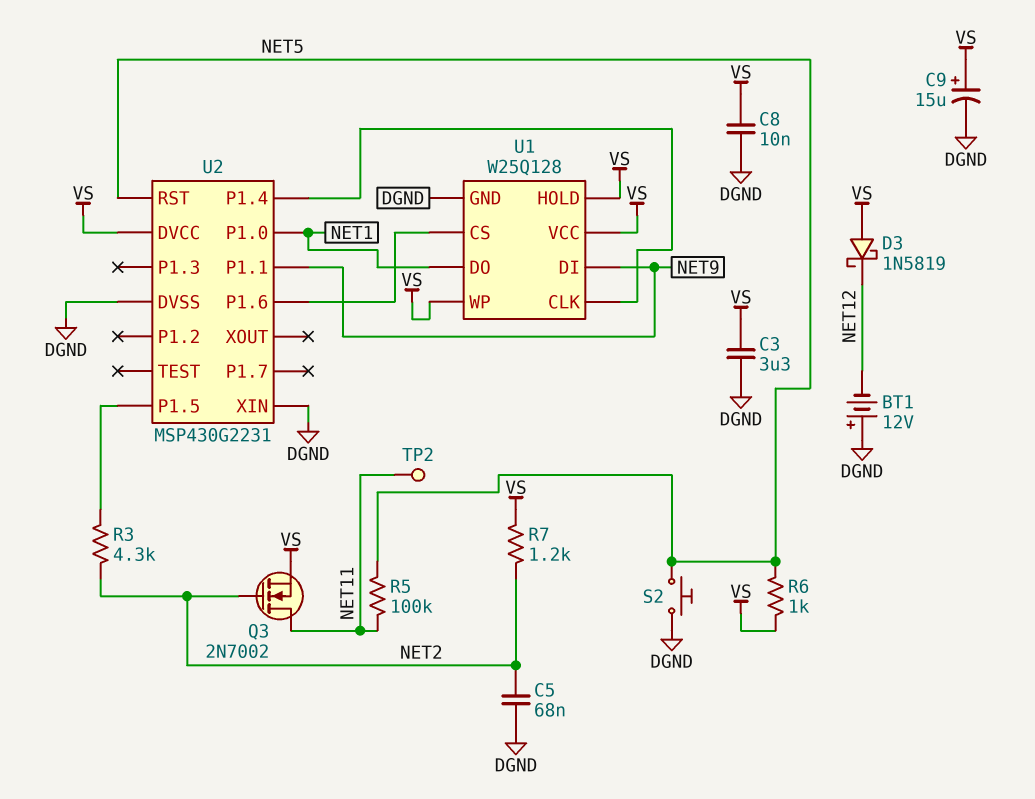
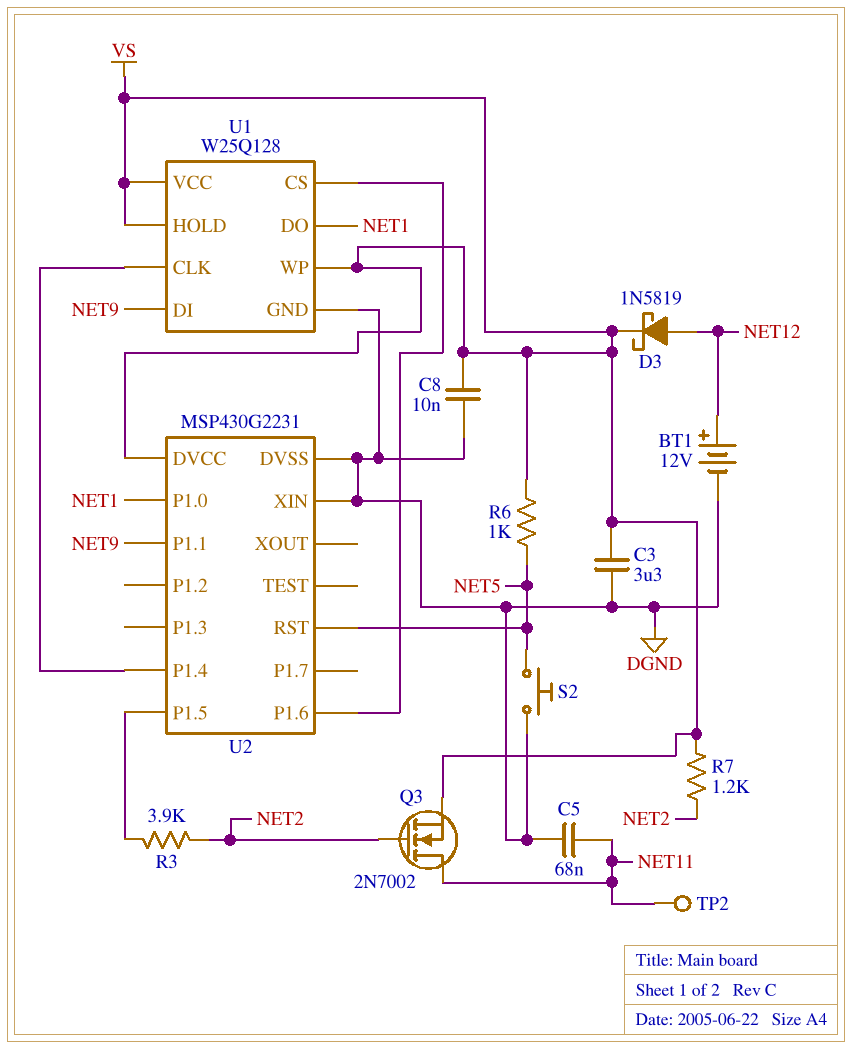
BT1: 12V (plus DGND, minus NET12) -> 12V (plus NET12, minus DGND)
C5: 68nF (DGND, NET2) -> 68nF (DGND, NET11)
C9: 15uF (plus VS, minus DGND) -> none
D3: schottky 1N5819 (A VS, K NET12) -> schottky 1N5819 (A NET12, K VS)
R3: 4.3k (NET2, U2/P1.5) -> 3.9k (NET2, U2/P1.5)
R5: 100k (NET5, NET11) -> none

